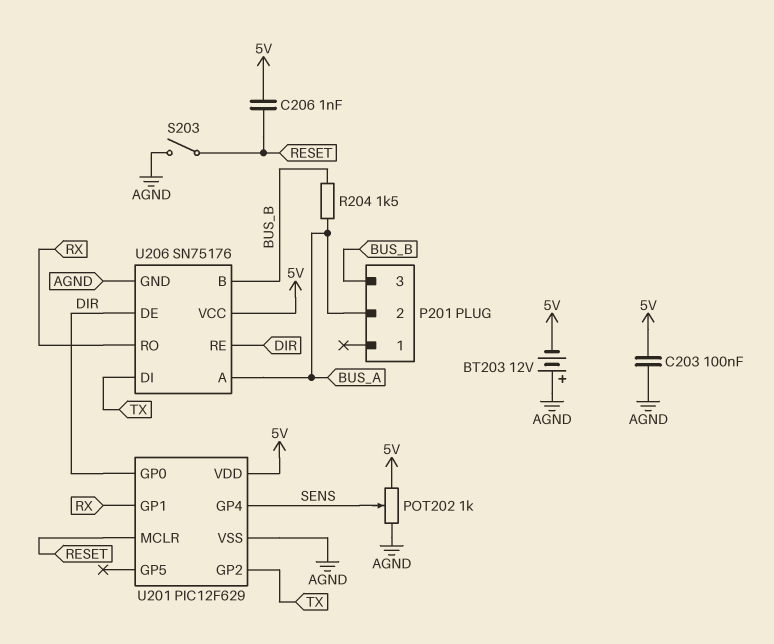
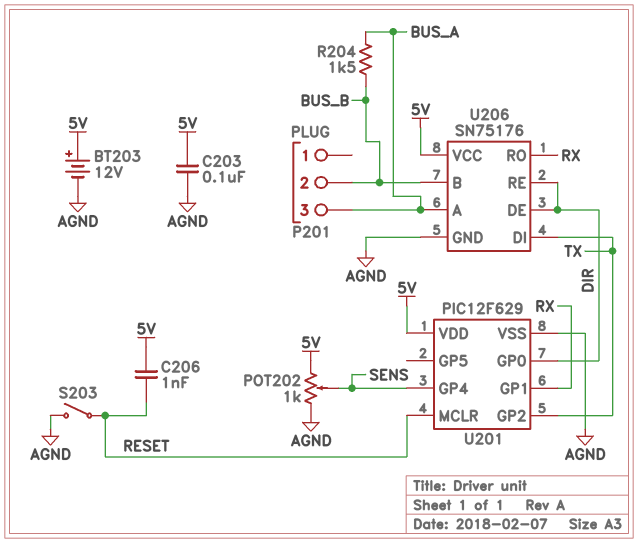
BT203: 12V (plus AGND, minus 5V) -> 12V (plus 5V, minus AGND)
P201 pin 2: BUS_A -> BUS_B
P201 pin 3: BUS_B -> BUS_A

